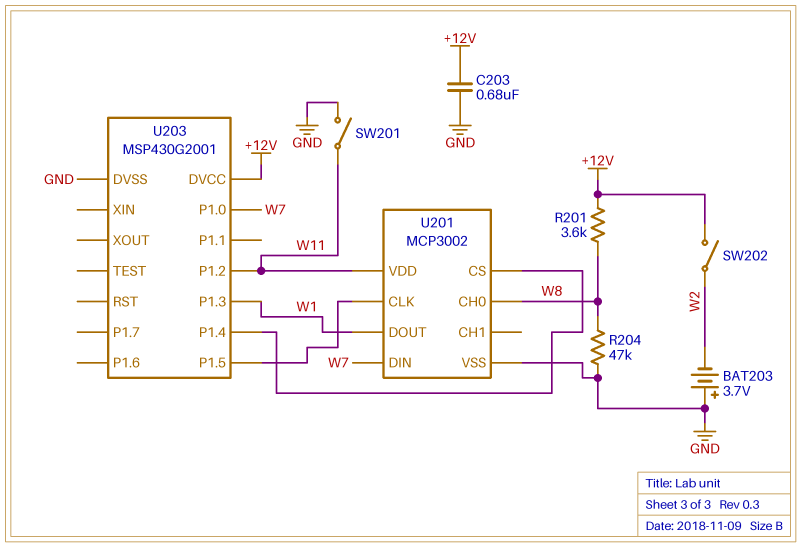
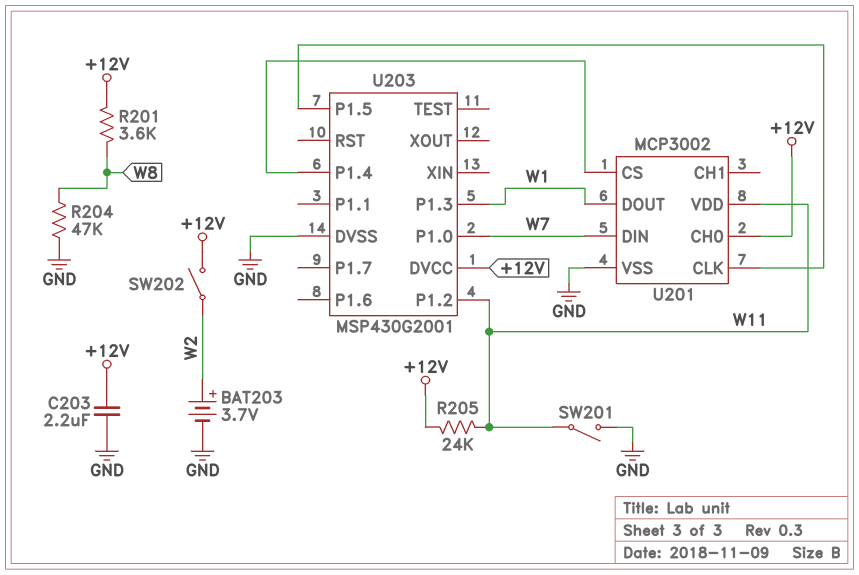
BAT203: 3.7V (plus GND, minus W2) -> 3.7V (plus W2, minus GND)
C203: 680nF (+12V, GND) -> 2.2uF (+12V, GND)
R205: none -> 24k (+12V, W11)
U201 pin CH0: W8 -> +12V

